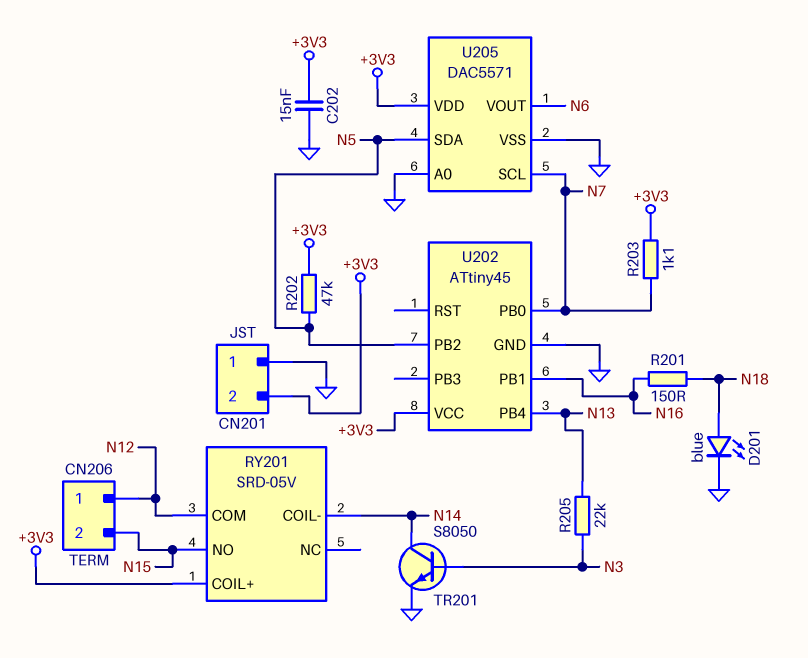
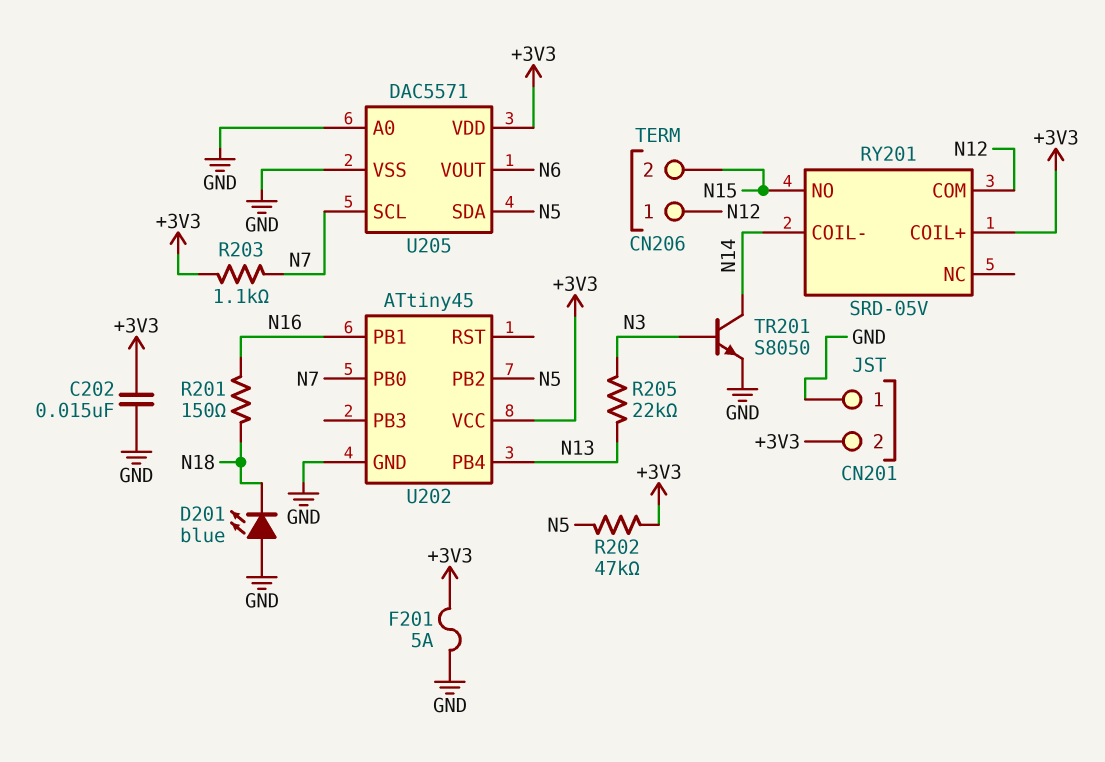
D201: LED blue (A N18, K GND) -> LED blue (A GND, K N18)
F201: none -> 5A (+3V3, GND)

